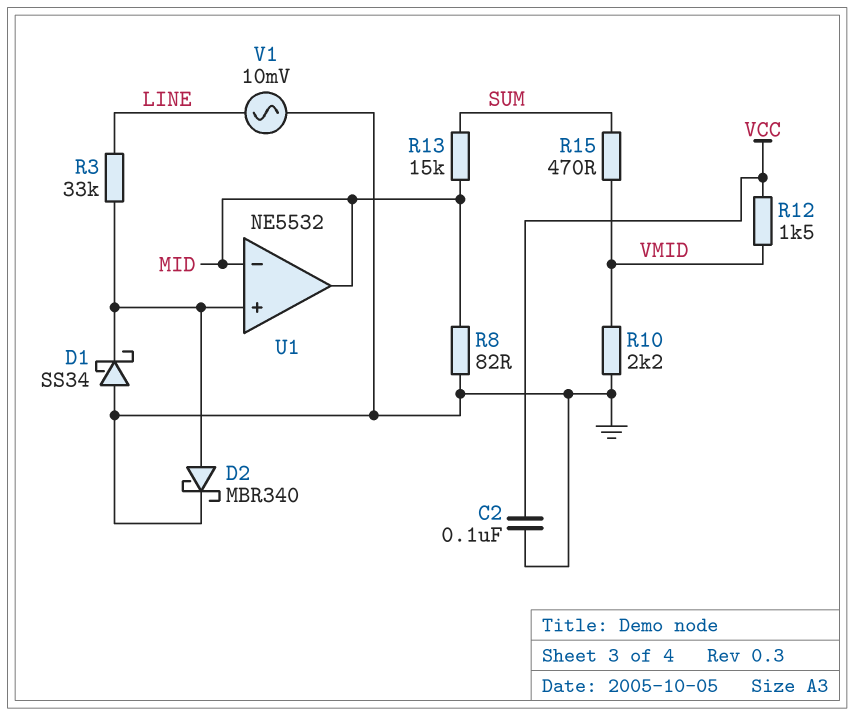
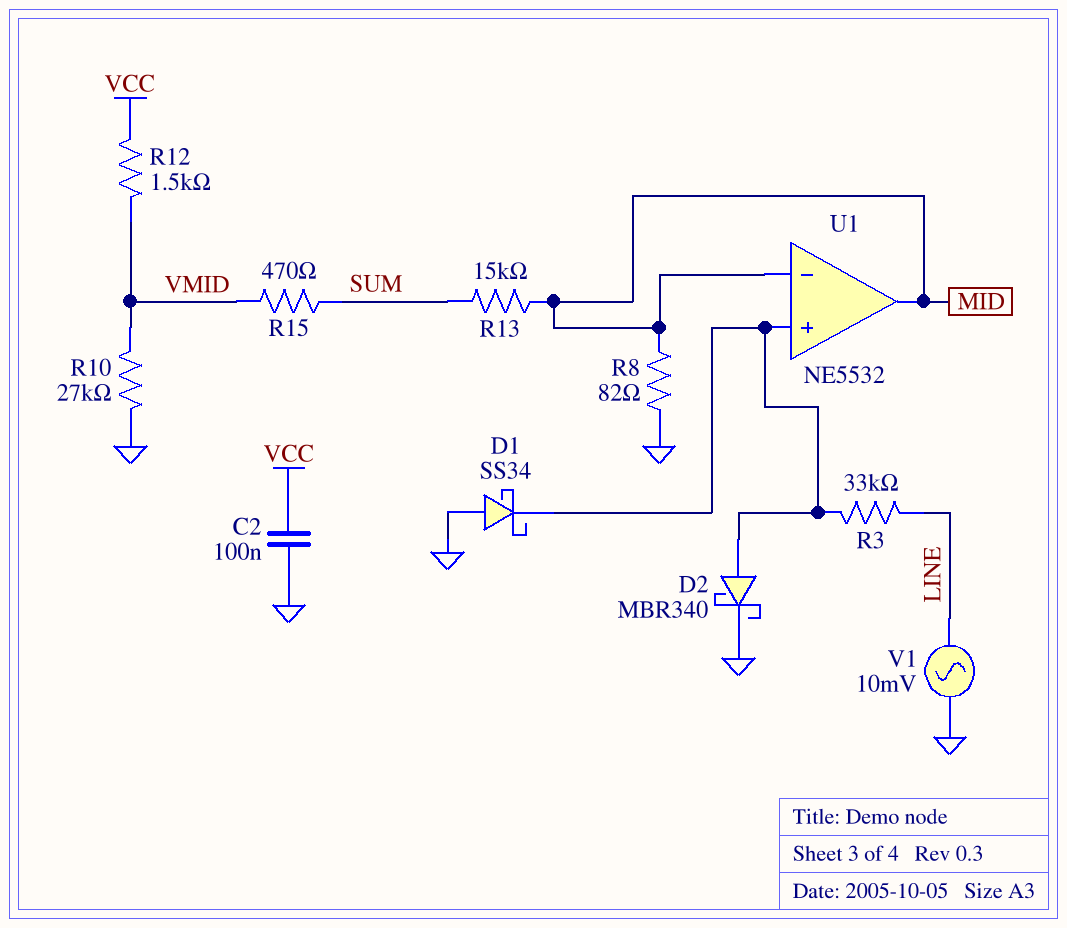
R10: 2.2k (GND, VMID) -> 27k (GND, VMID)

